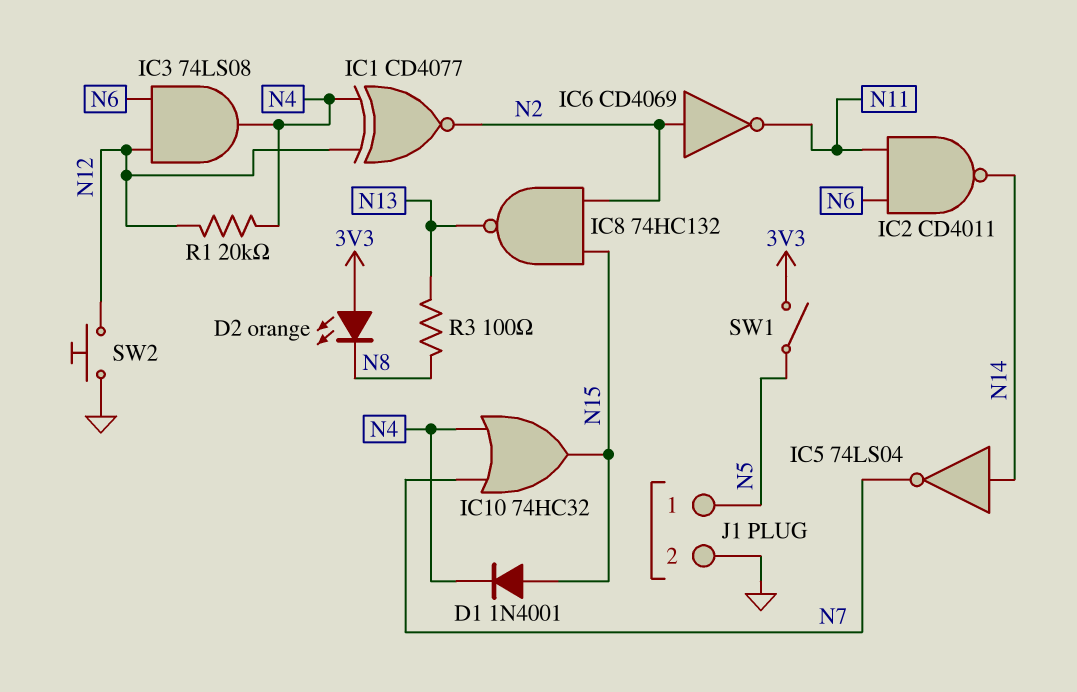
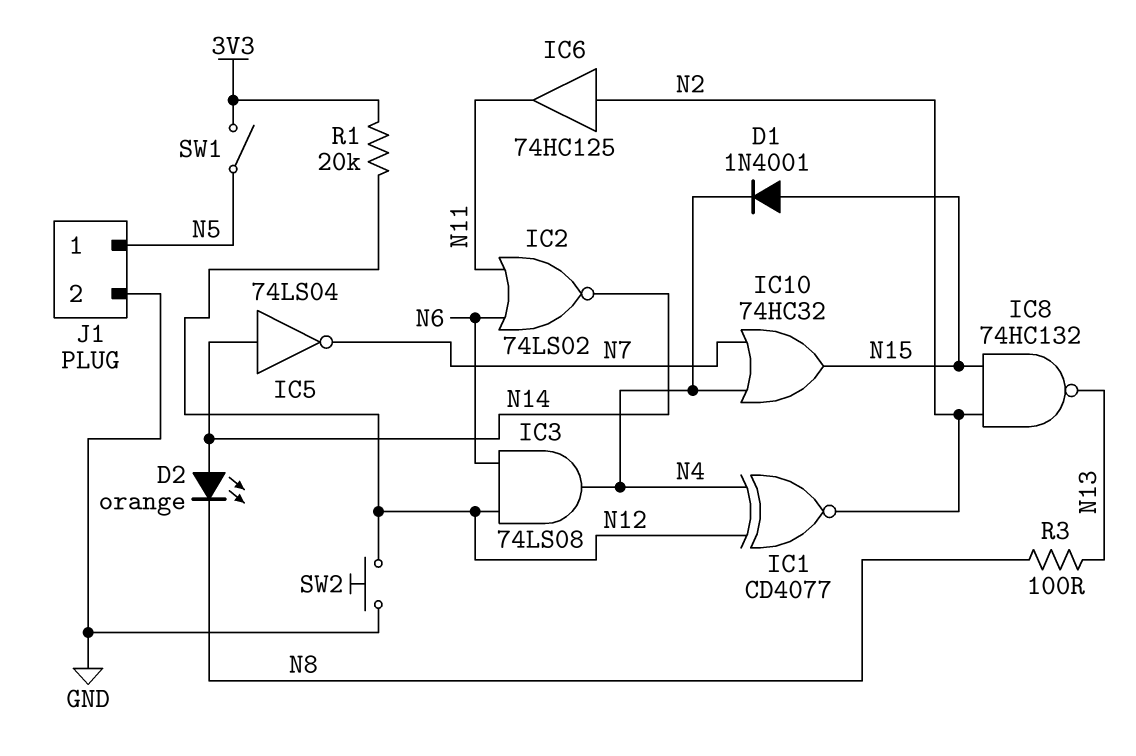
D2: LED orange (A 3V3, K N8) -> LED orange (A N14, K N8)
IC2: NAND CD4011 (in N6, in N11, out N14) -> NOR 74LS02 (in N6, in N11, out N14)
IC6: NOT CD4069 (in N2, out N11) -> buffer 74HC125 (in N2, out N11)
R1: 20k (N4, N12) -> 20k (3V3, N12)

